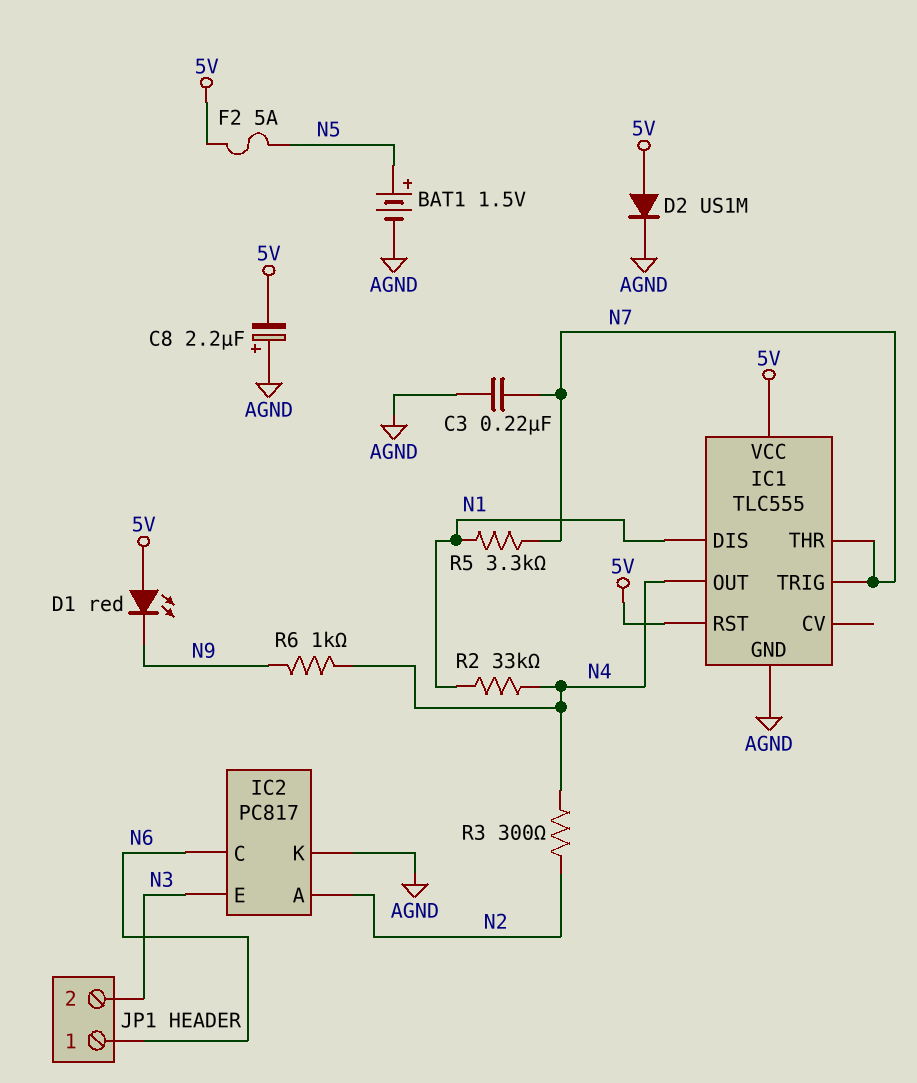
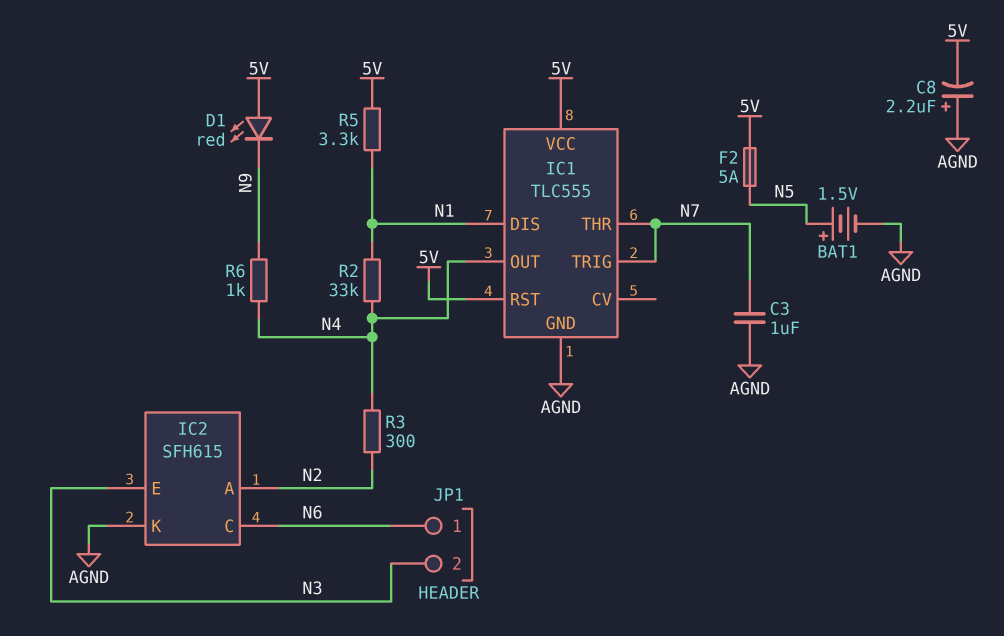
C3: 220nF (AGND, N7) -> 1uF (AGND, N7)
D2: diode US1M (A 5V, K AGND) -> none
IC2: PC817 -> SFH615
R5: 3.3k (N1, N7) -> 3.3k (5V, N1)

